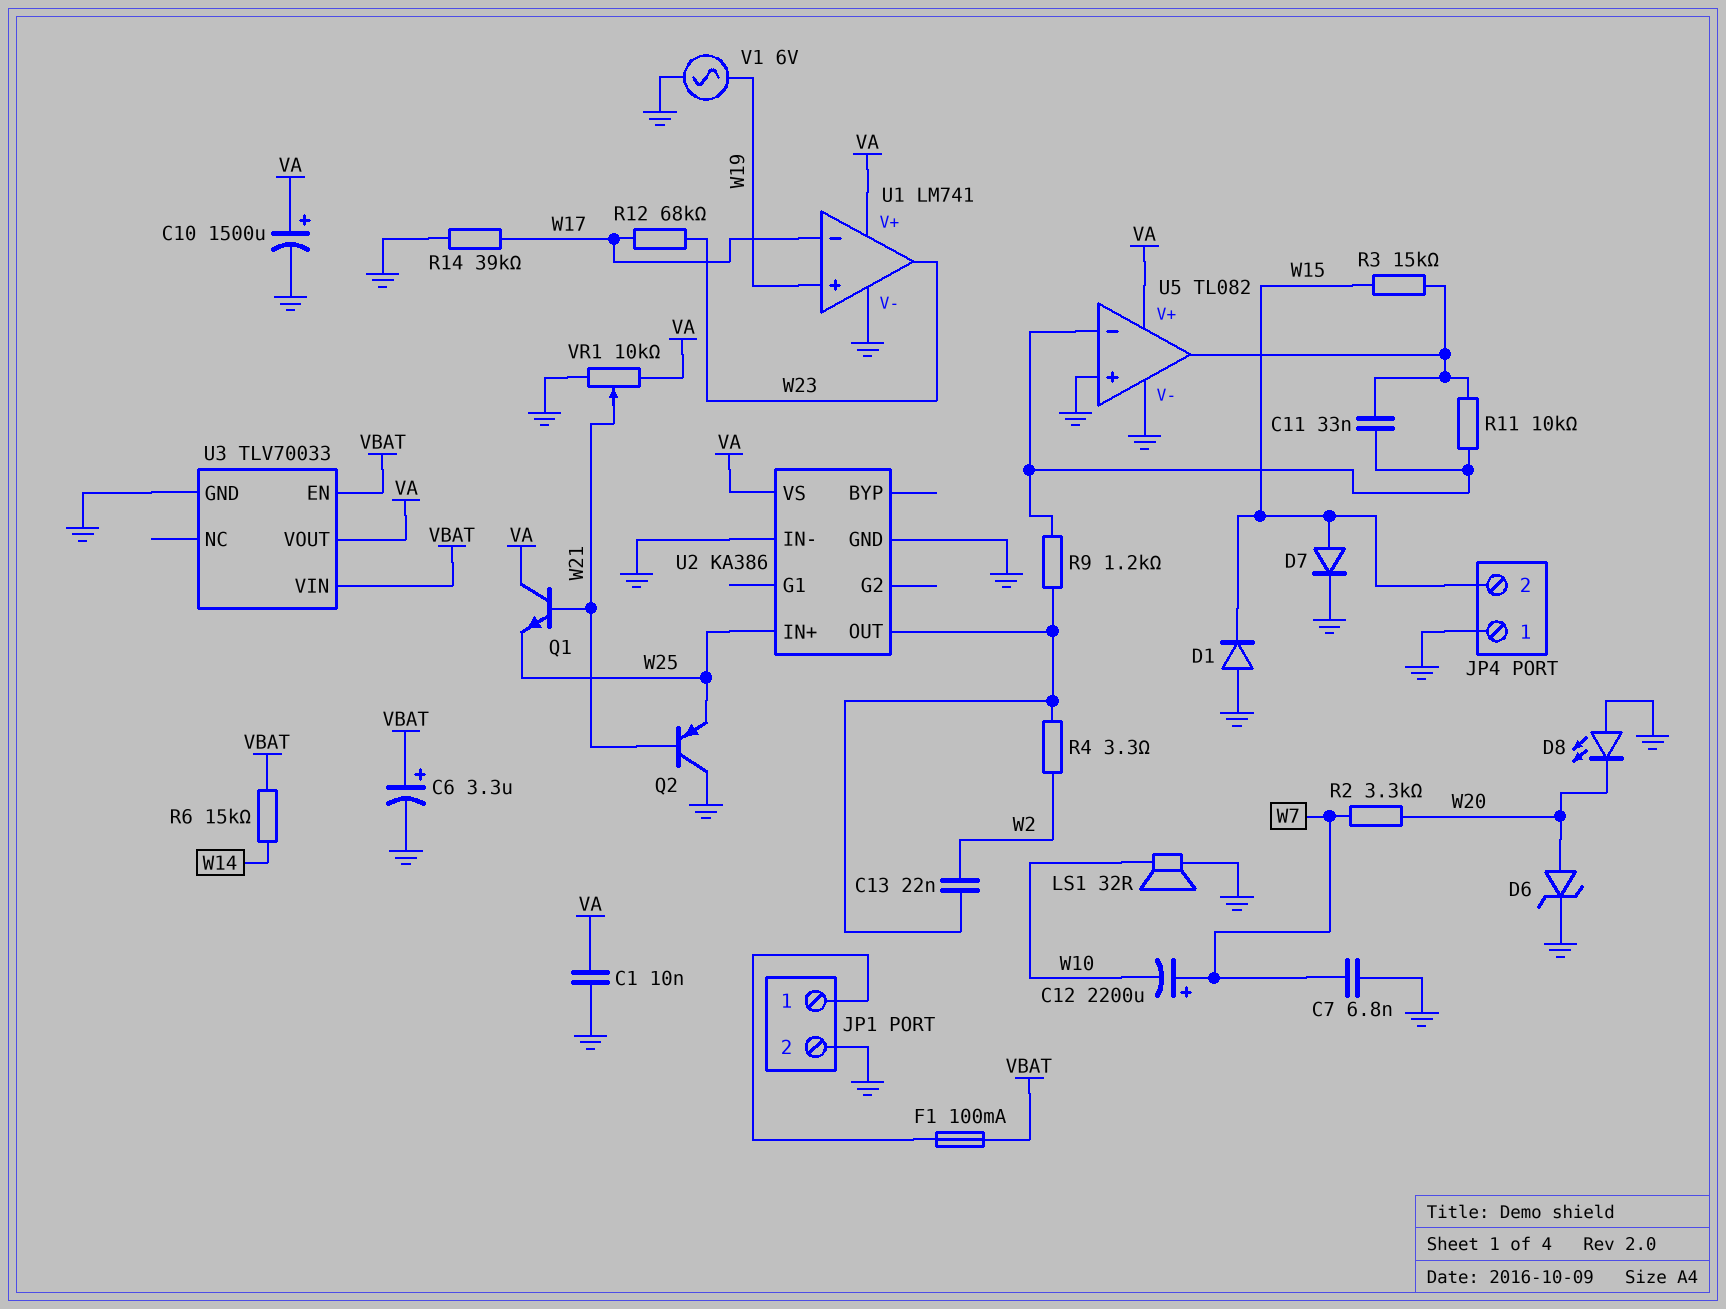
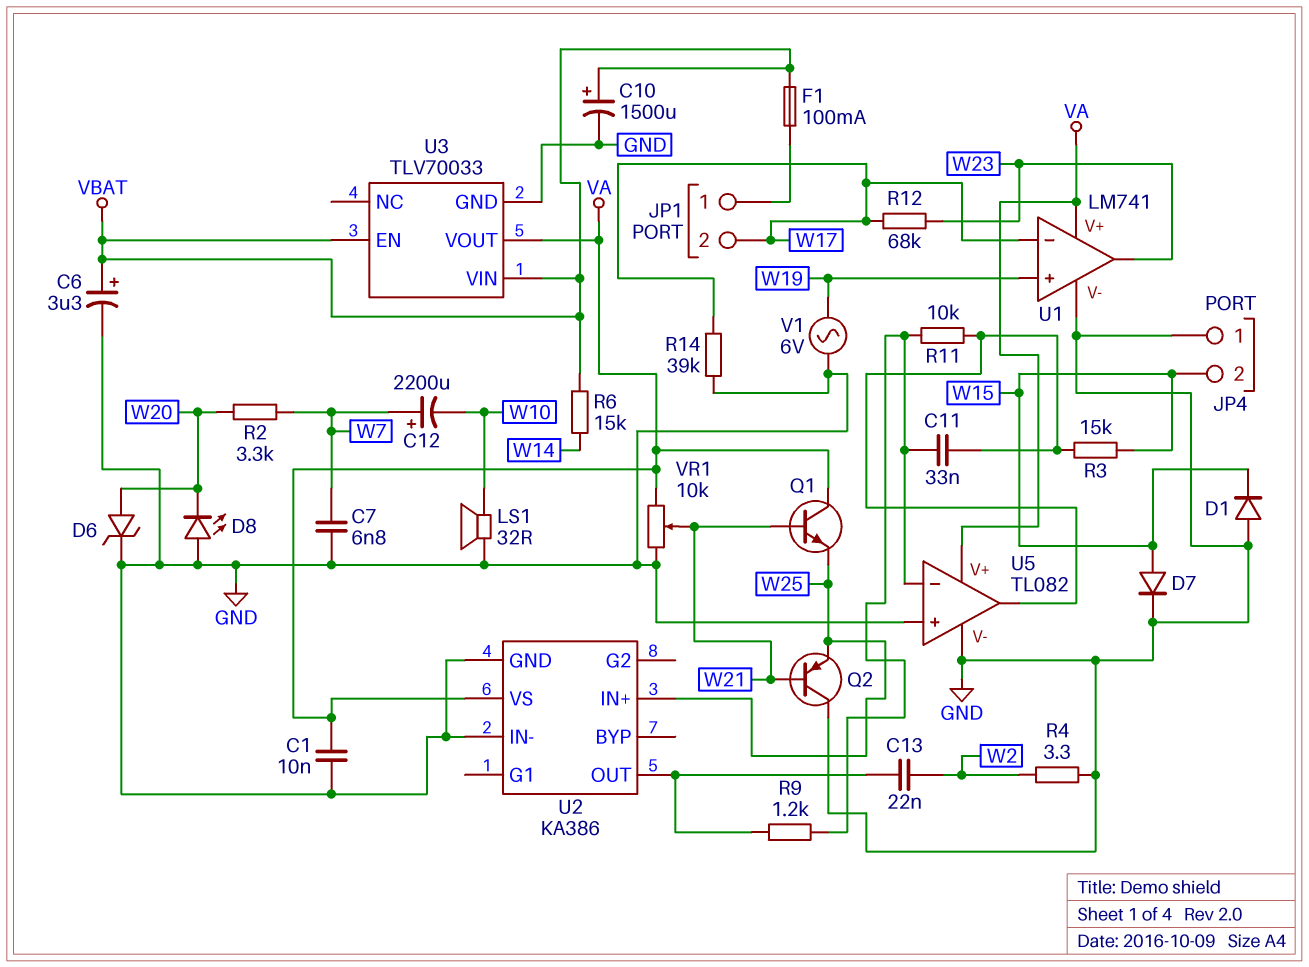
C10: 1500uF (plus VA, minus GND) -> 1500uF (plus VBAT, minus GND)
JP1 pin 2: GND -> W17
R4: 3.3 (U2/OUT, W2) -> 3.3 (GND, W2)

